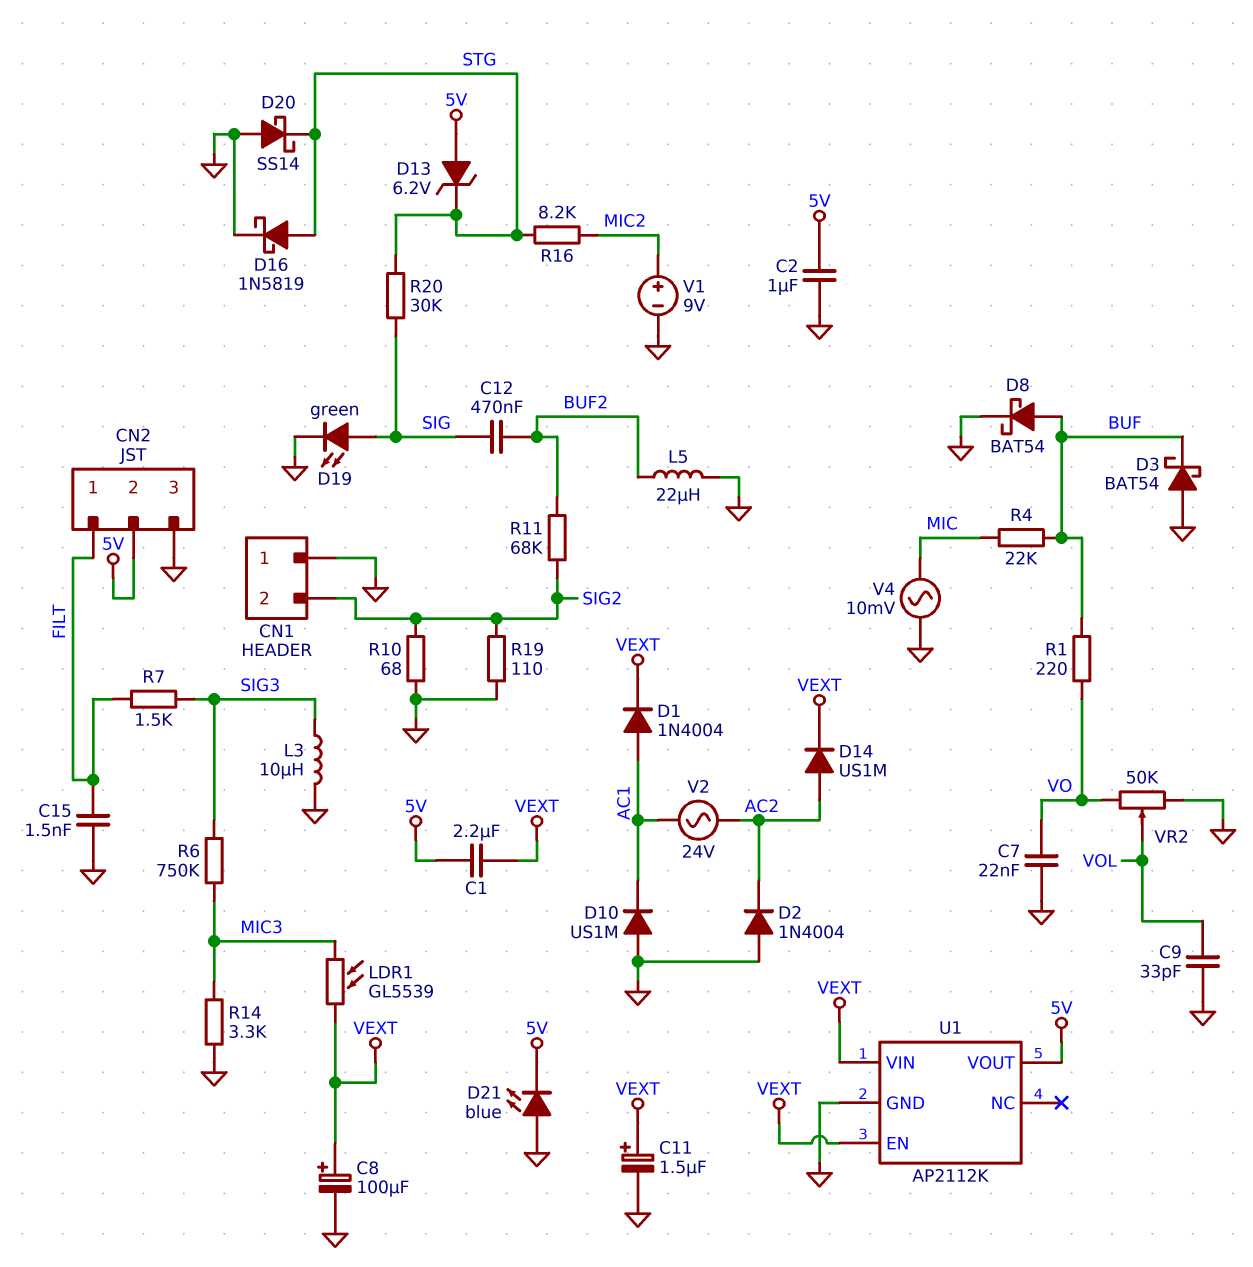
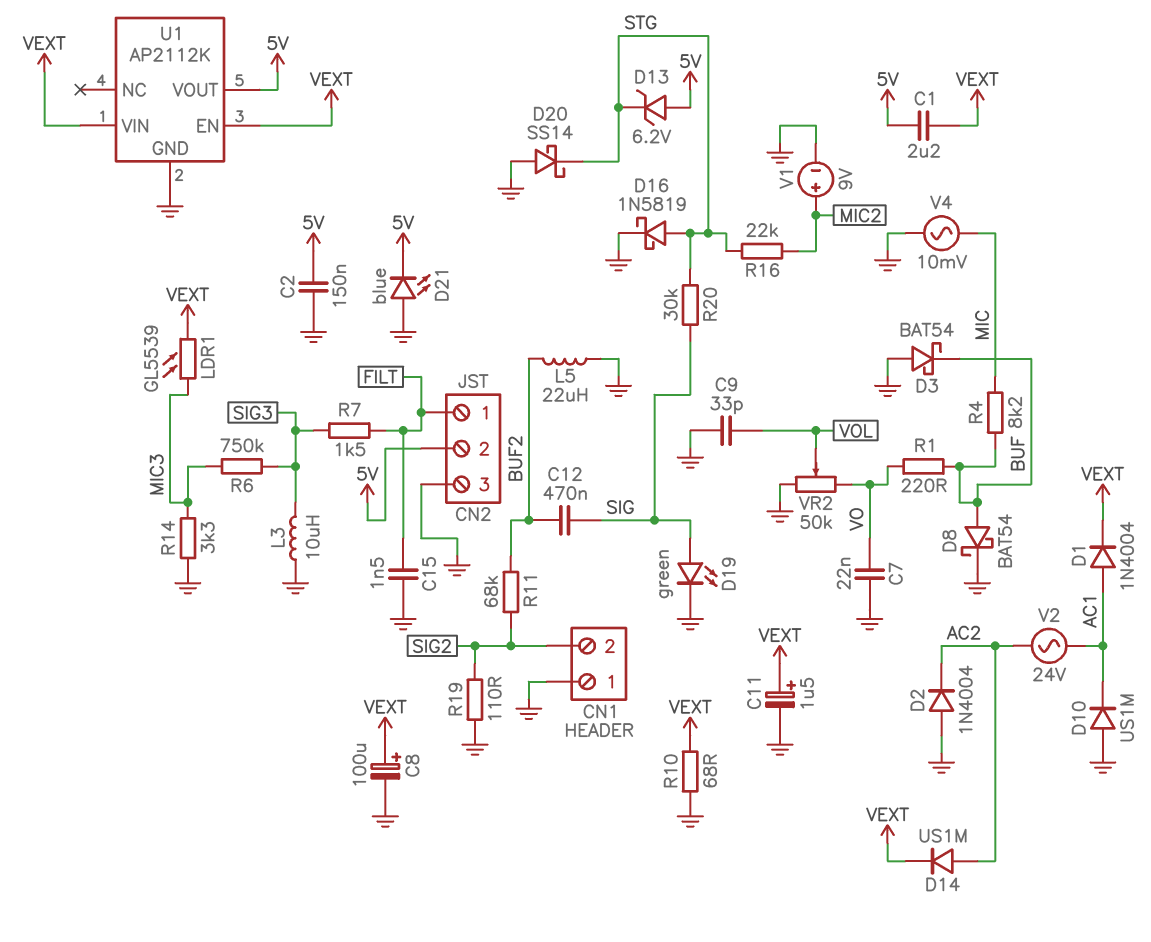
C2: 1uF (5V, GND) -> 150nF (5V, GND)
R4: 22k (BUF, MIC) -> 8.2k (BUF, MIC)
R10: 68 (GND, SIG2) -> 68 (GND, VEXT)
R16: 8.2k (MIC2, STG) -> 22k (MIC2, STG)

